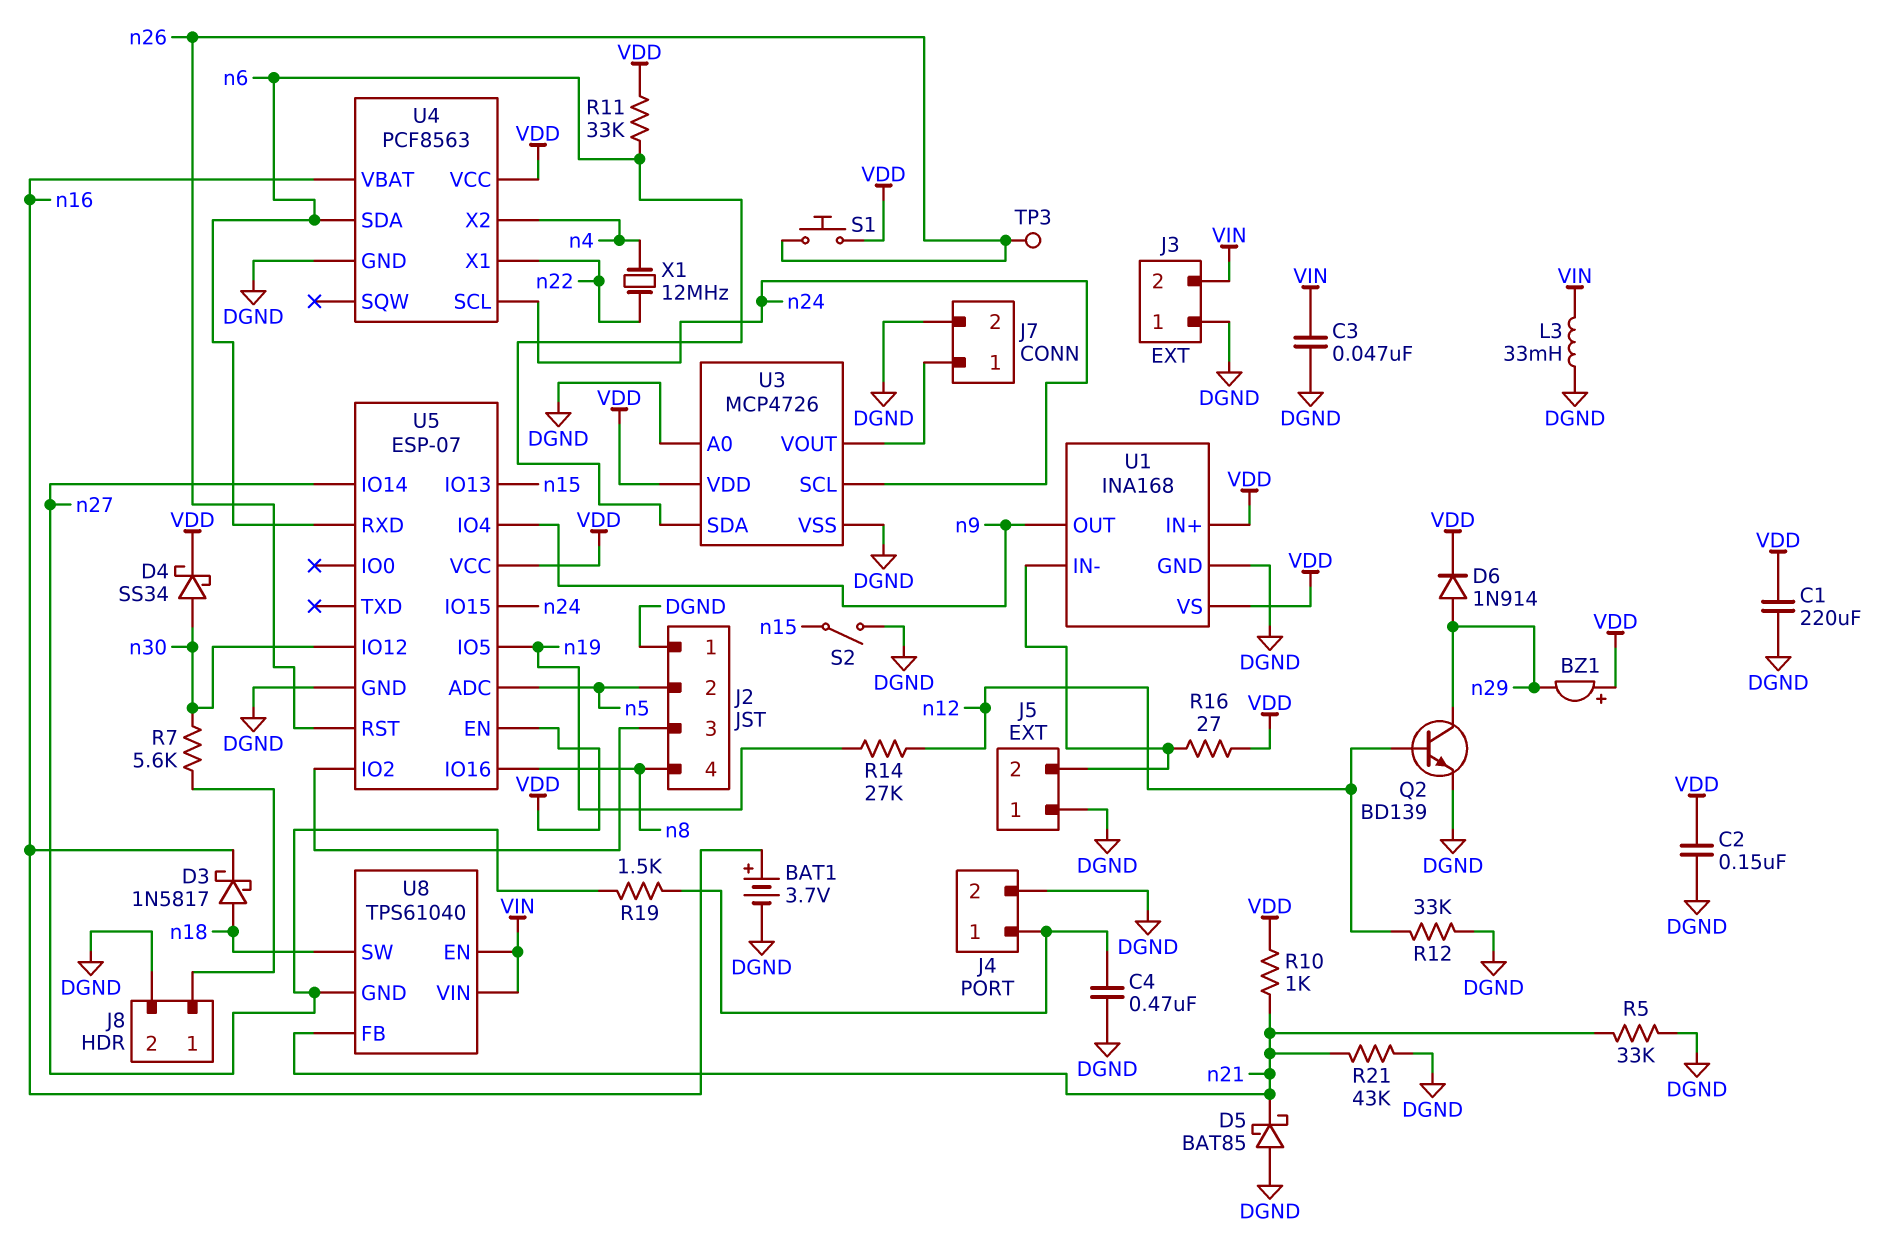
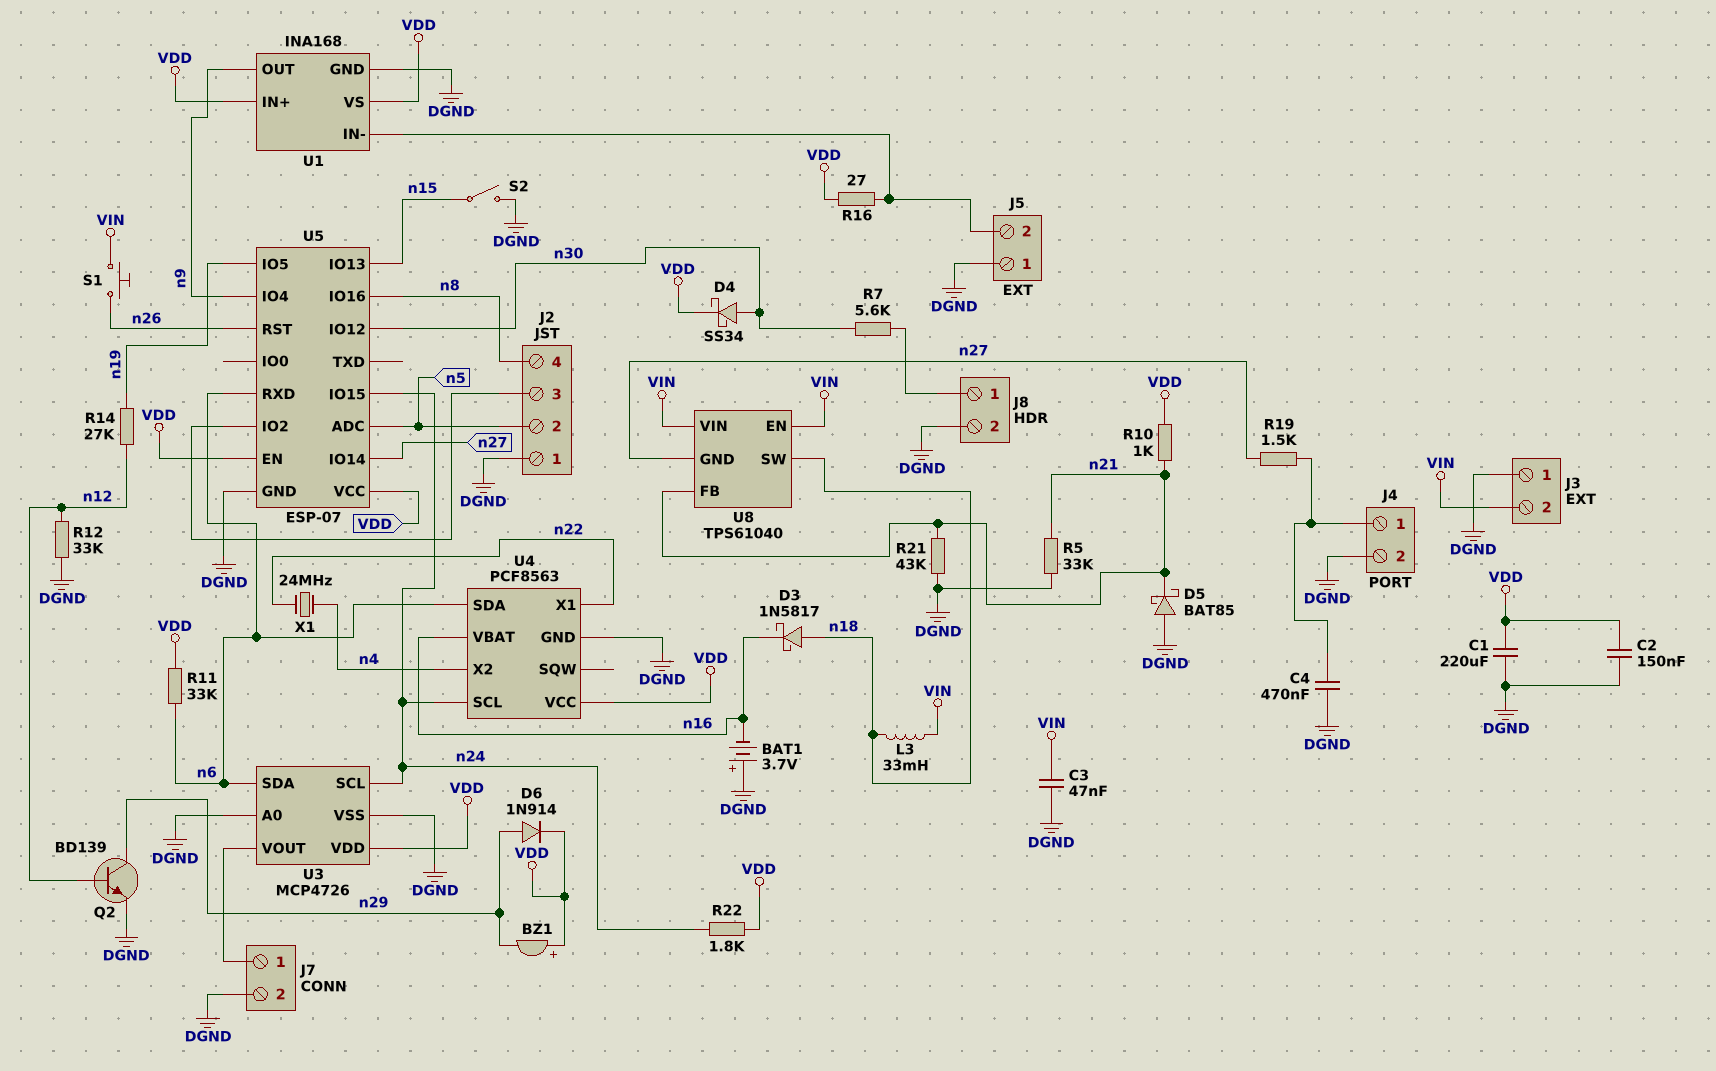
BAT1: 3.7V (plus n16, minus DGND) -> 3.7V (plus DGND, minus n16)
L3: 33mH (DGND, VIN) -> 33mH (VIN, n18)
R22: none -> 1.8k (VDD, n24)
S1: button (VDD, n26) -> button (VIN, n26)
TP3: test point (n26) -> none
X1: 12MHz (n4, n22) -> 24MHz (n4, n22)

